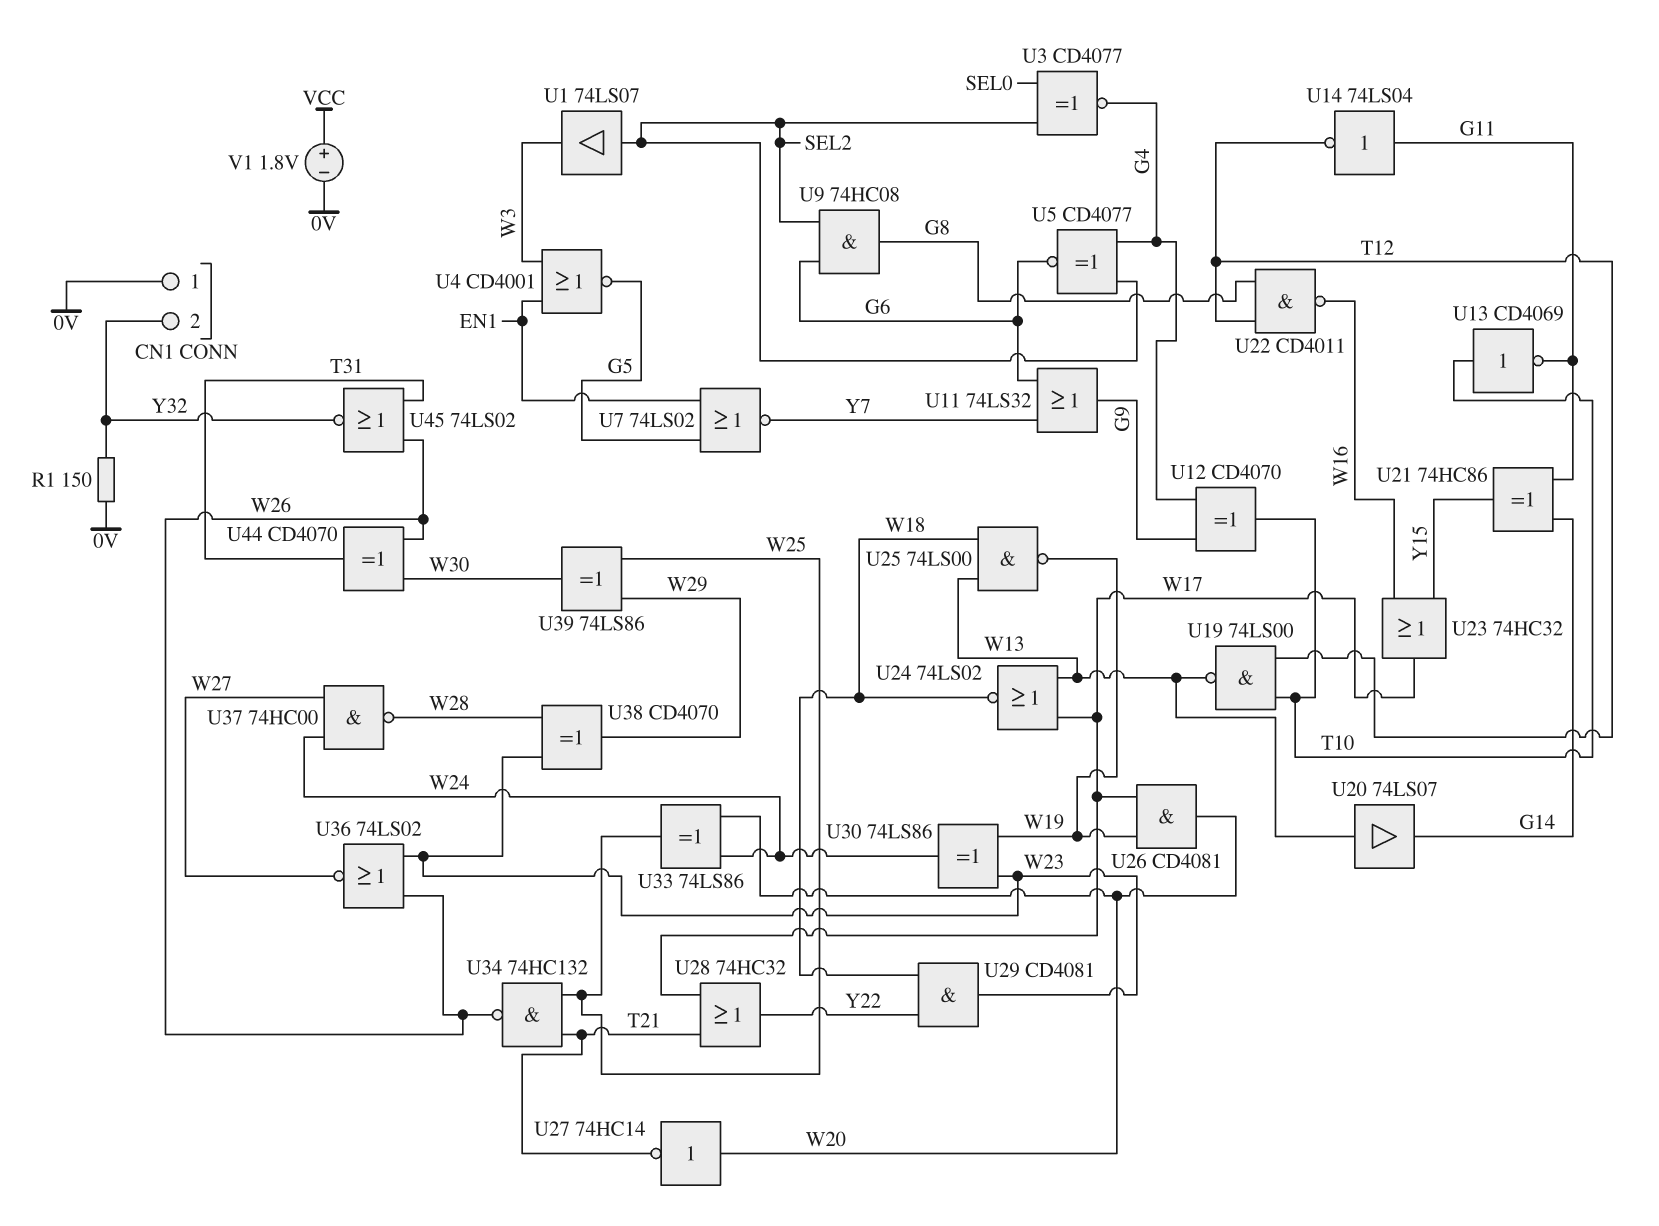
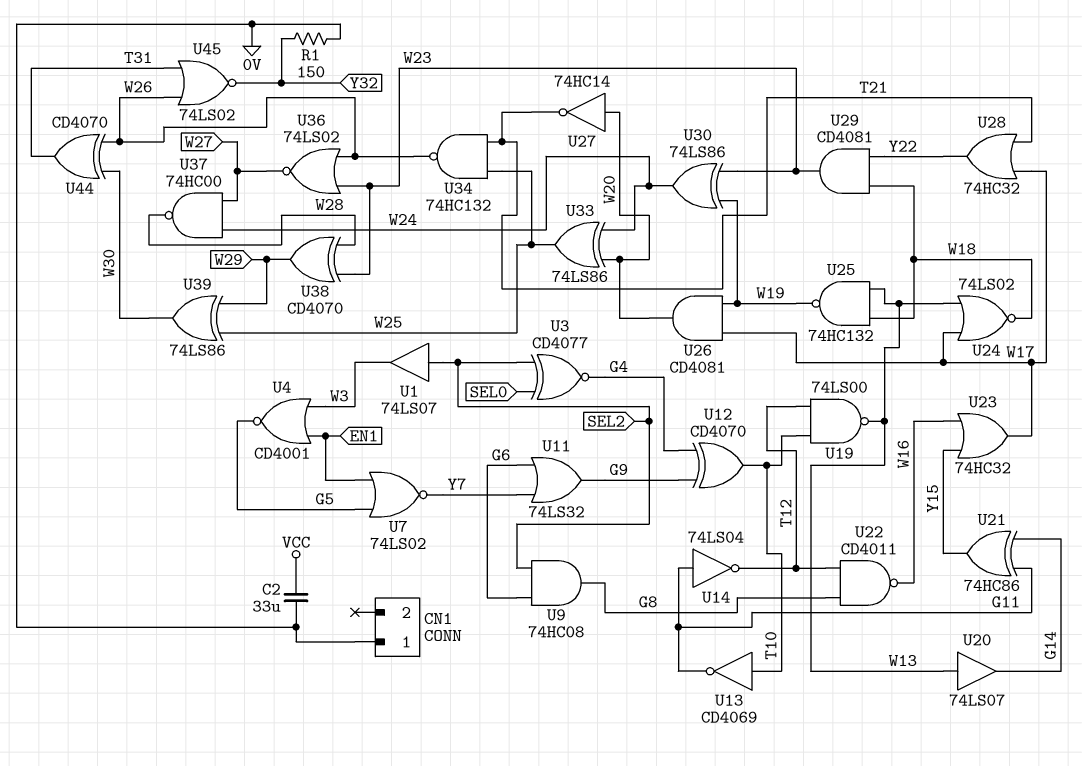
C2: none -> 33uF (0V, VCC)
CN1 pin 2: Y32 -> none
U5: XNOR CD4077 (in G4, in SEL2, out G6) -> none
U25: NAND 74LS00 (in W13, in W18, out W19) -> NAND 74HC132 (in W13, in W18, out W19)
V1: 1.8V (plus VCC, minus 0V) -> none

